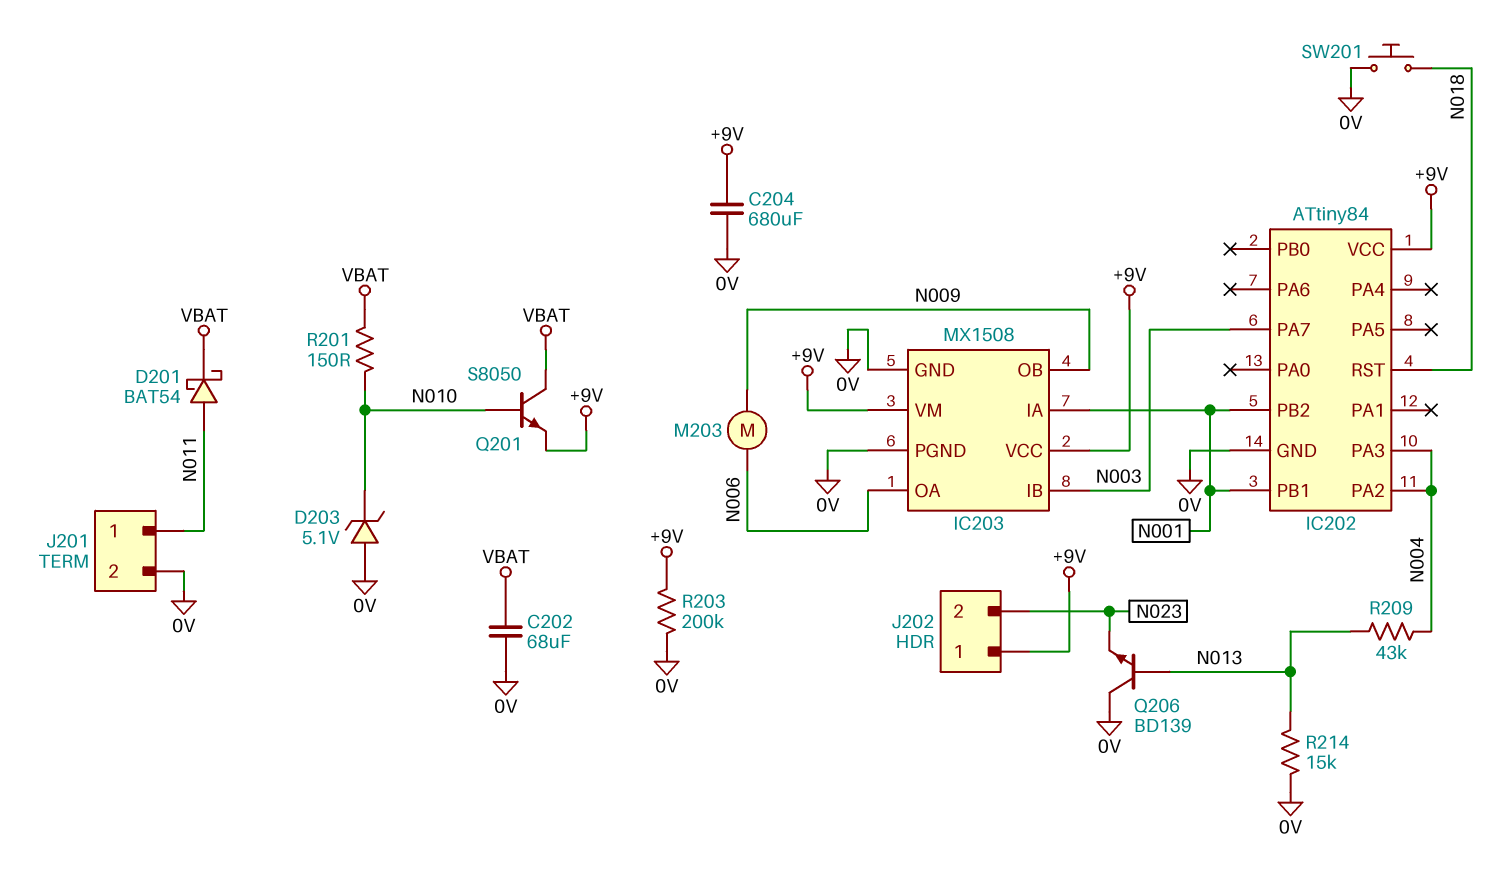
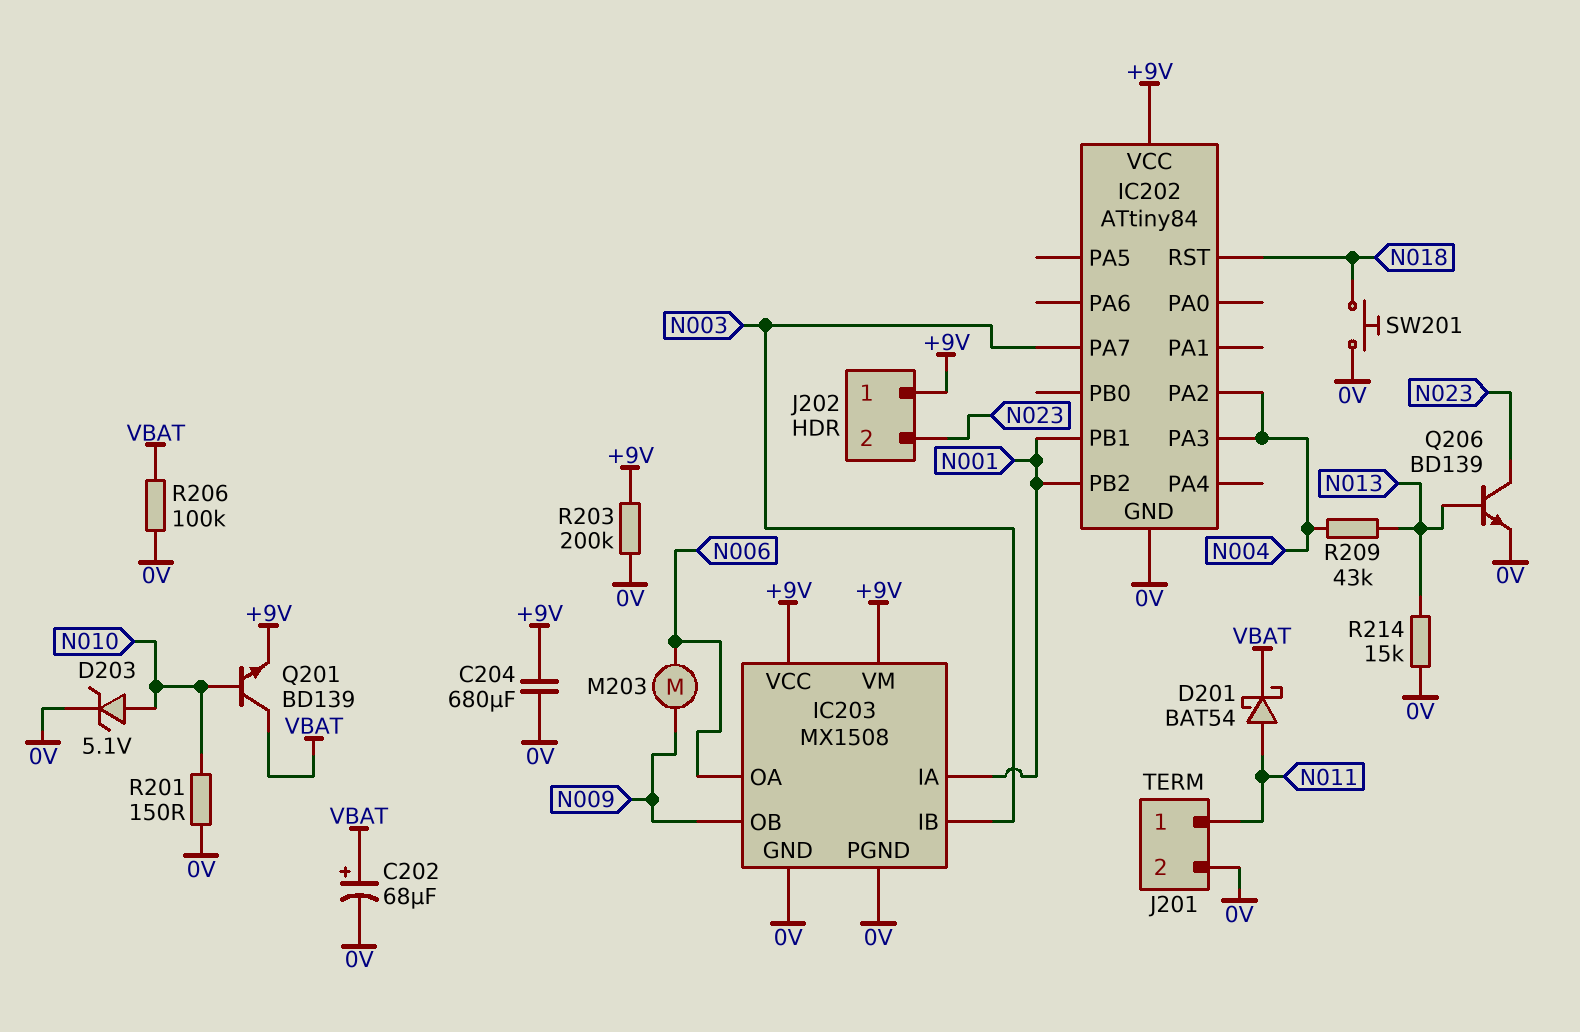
C202: 68uF (0V, VBAT) -> 68uF (plus VBAT, minus 0V)
D203: zener 5.1V (A 0V, K N010) -> zener 5.1V (A N010, K 0V)
Q201: NPN S8050 (B N010, C VBAT, E +9V) -> NPN BD139 (B N010, C VBAT, E +9V)
Q206: NPN BD139 (B N013, C 0V, E N023) -> NPN BD139 (B N013, C N023, E 0V)
R201: 150 (N010, VBAT) -> 150 (0V, N010)
R206: none -> 100k (0V, VBAT)

